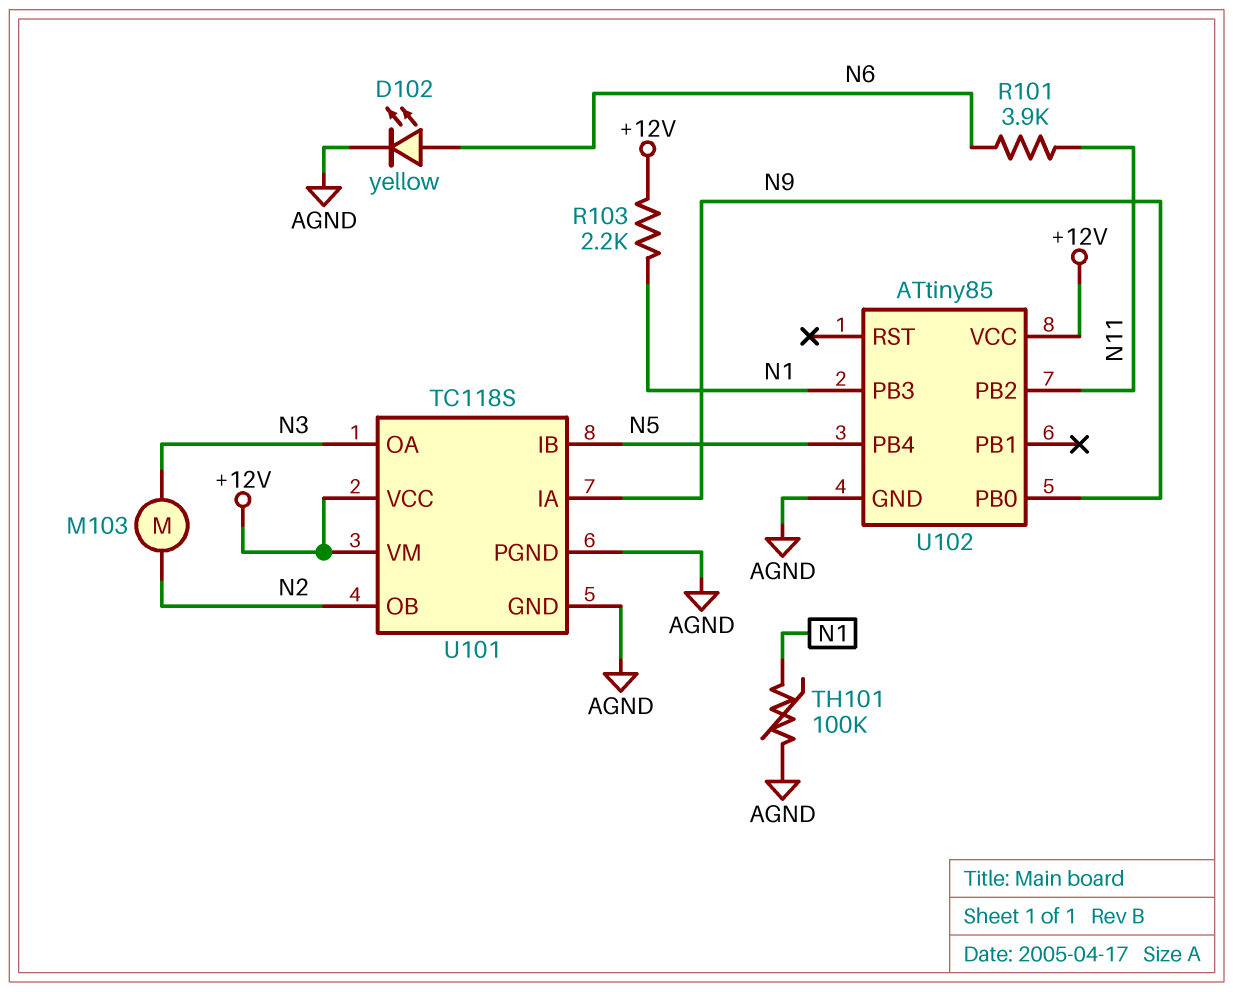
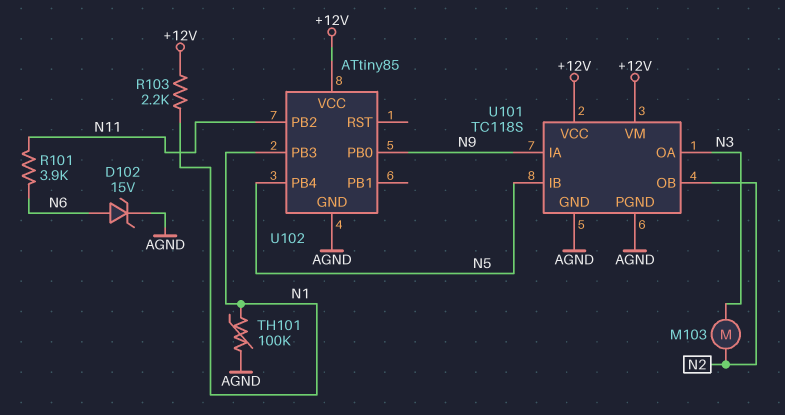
D102: LED yellow (A N6, K AGND) -> zener 15V (A N6, K AGND)

